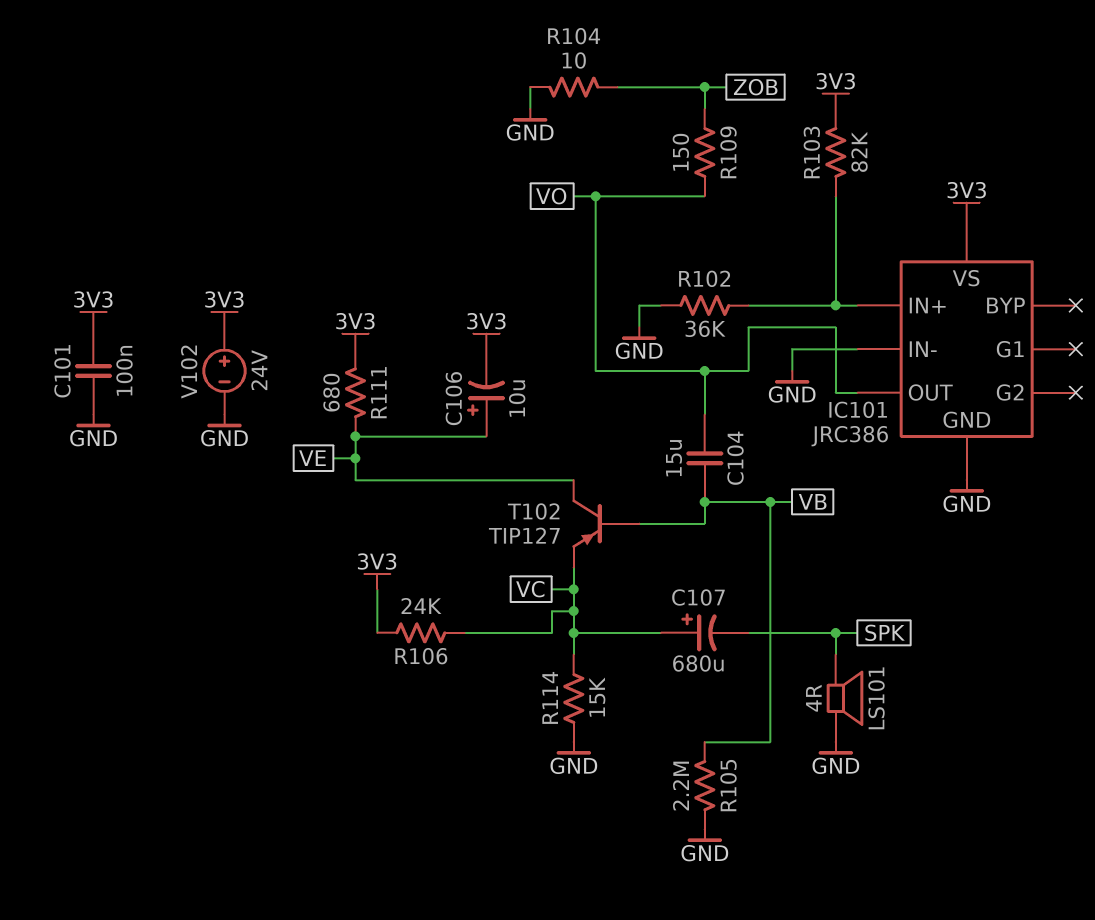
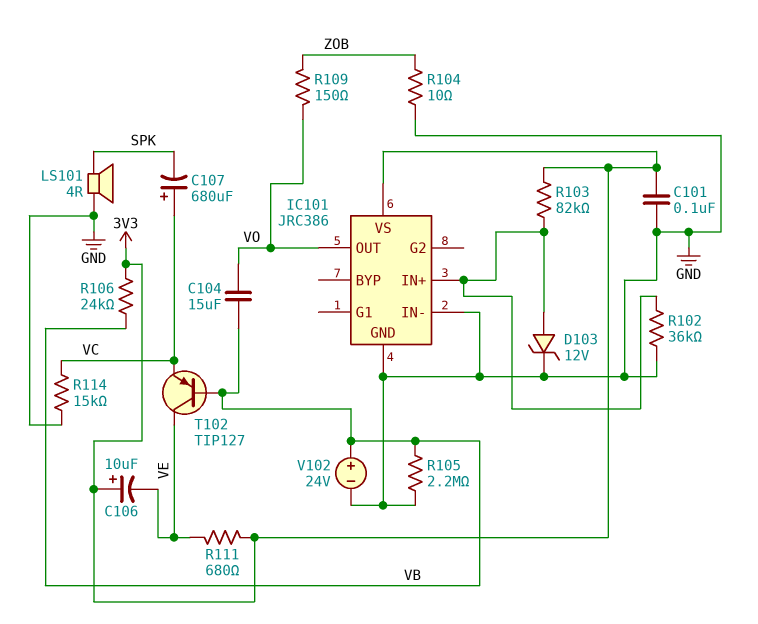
C106: 10uF (plus VE, minus 3V3) -> 10uF (plus 3V3, minus VE)
D103: none -> zener 12V (A IC101/IN+, K GND)
R106: 24k (3V3, VC) -> 24k (3V3, VB)
V102: 24V (plus 3V3, minus GND) -> 24V (plus VB, minus GND)

